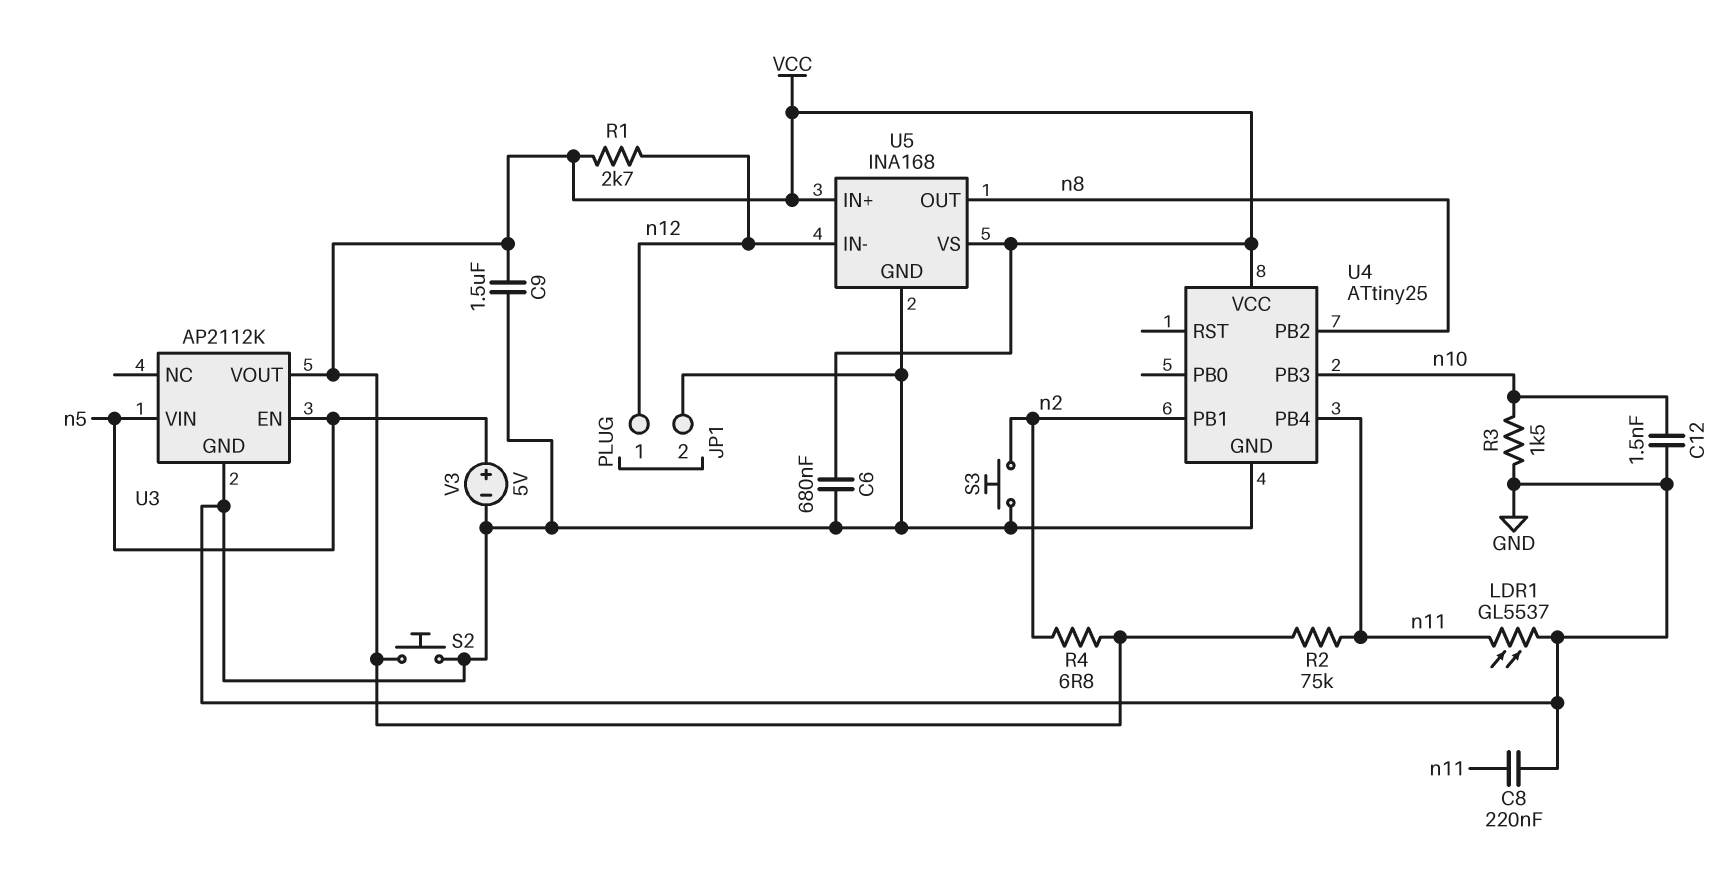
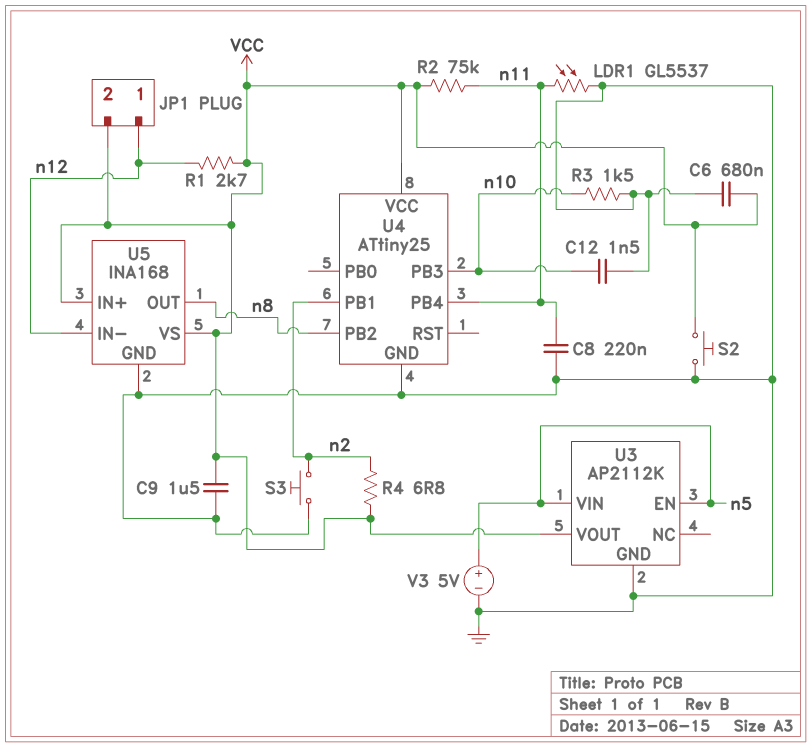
JP1 pin 2: GND -> VCC

